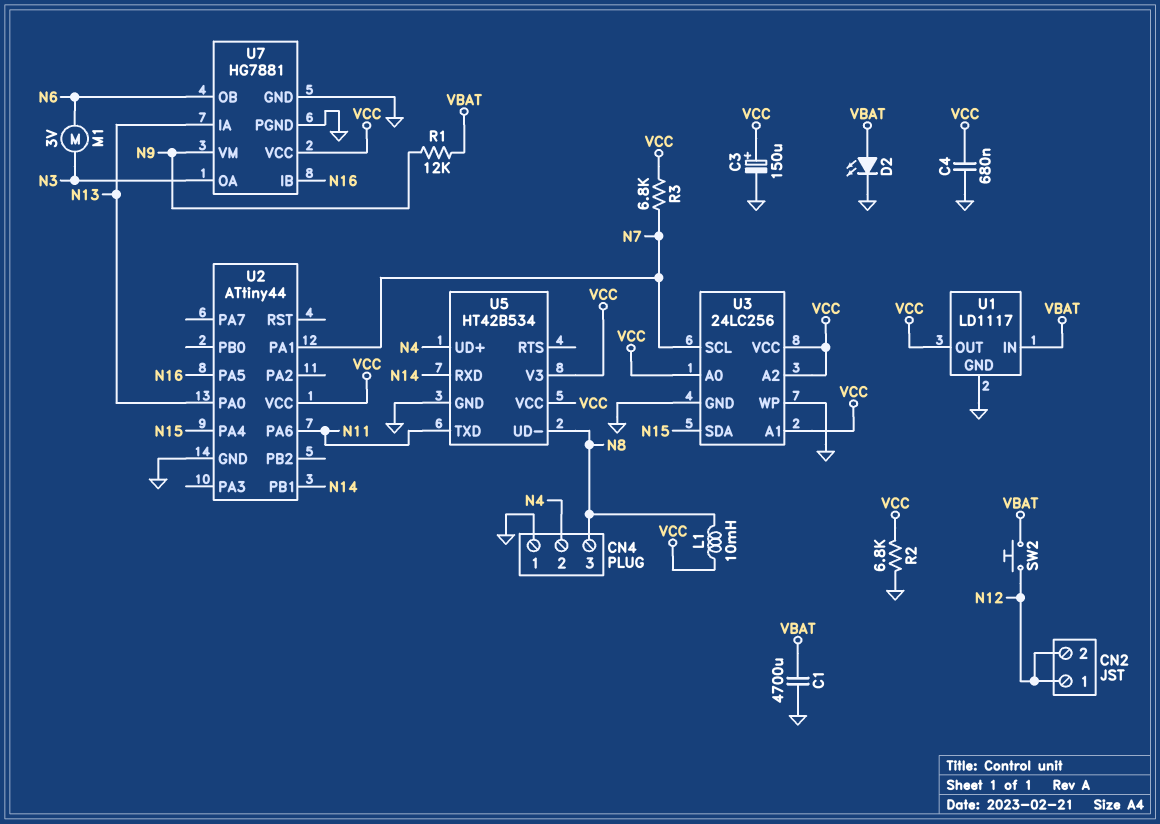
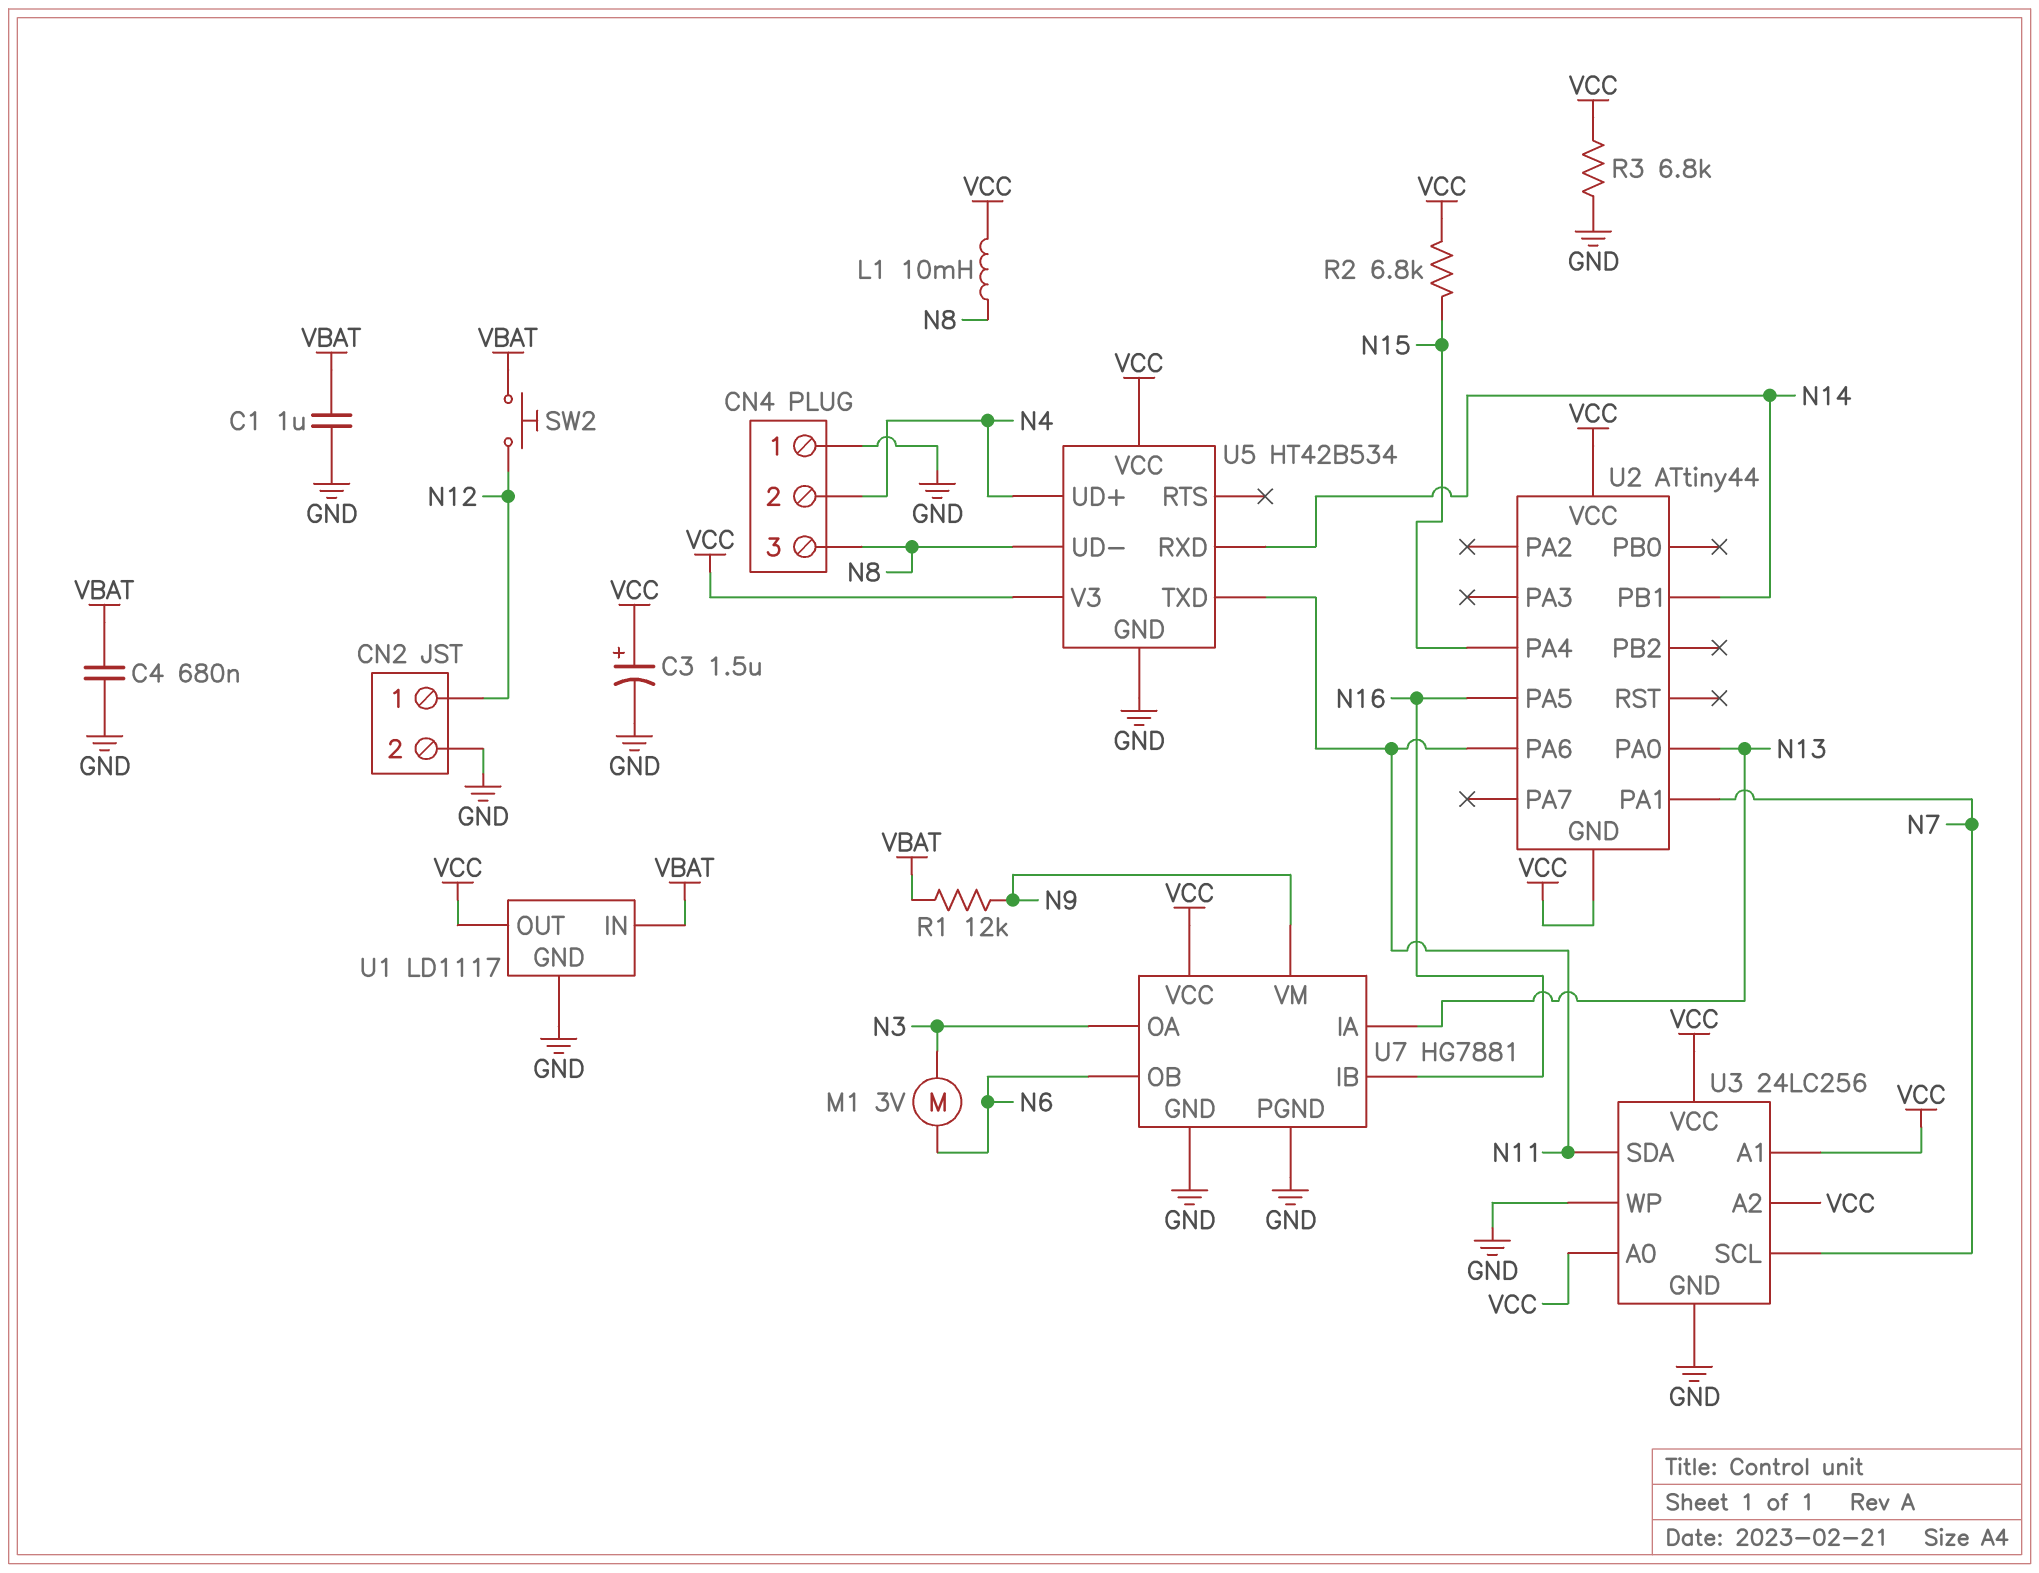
C1: 4700uF (GND, VBAT) -> 1uF (GND, VBAT)
C3: 150uF (plus VCC, minus GND) -> 1.5uF (plus VCC, minus GND)
C4: 680nF (GND, VCC) -> 680nF (GND, VBAT)
CN2 pin 2: N12 -> GND
D2: LED (A VBAT, K GND) -> none
R2: 6.8k (GND, VCC) -> 6.8k (N15, VCC)
R3: 6.8k (N7, VCC) -> 6.8k (GND, VCC)
U2 pin GND: GND -> VCC
U3 pin SDA: N15 -> N11

